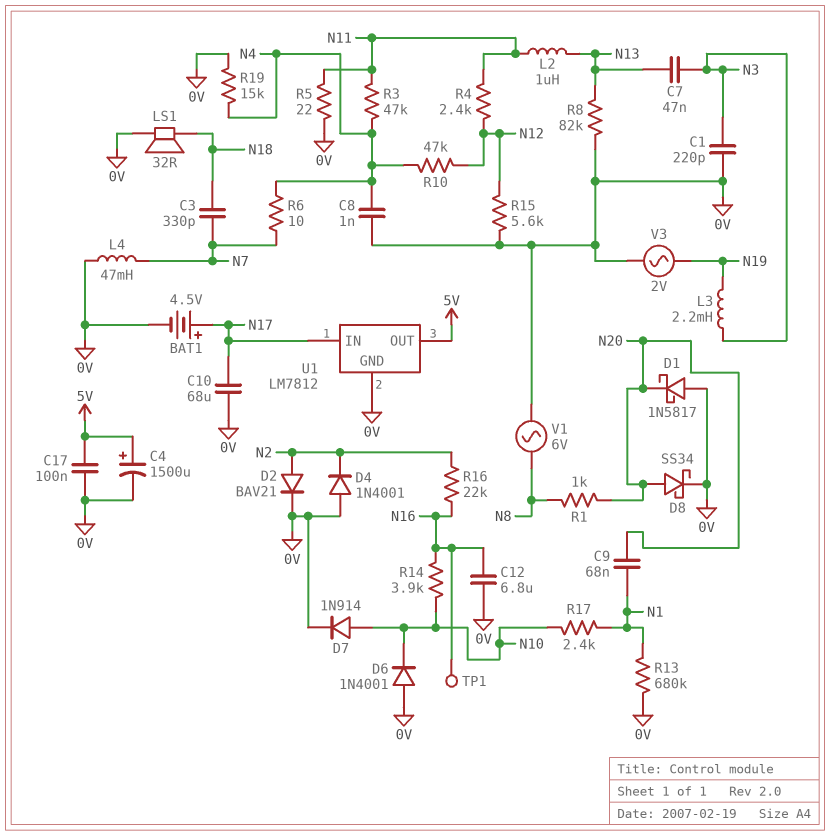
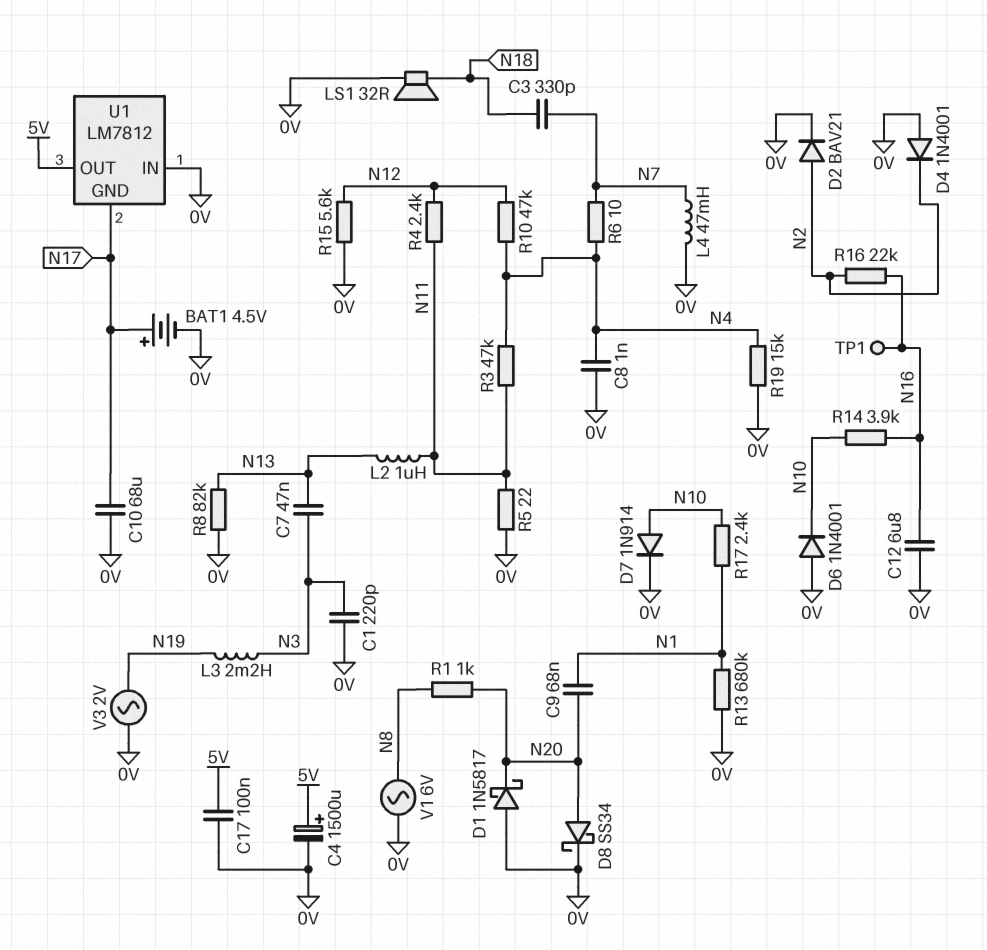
U1 pin GND: 0V -> N17
U1 pin IN: N17 -> 0V

